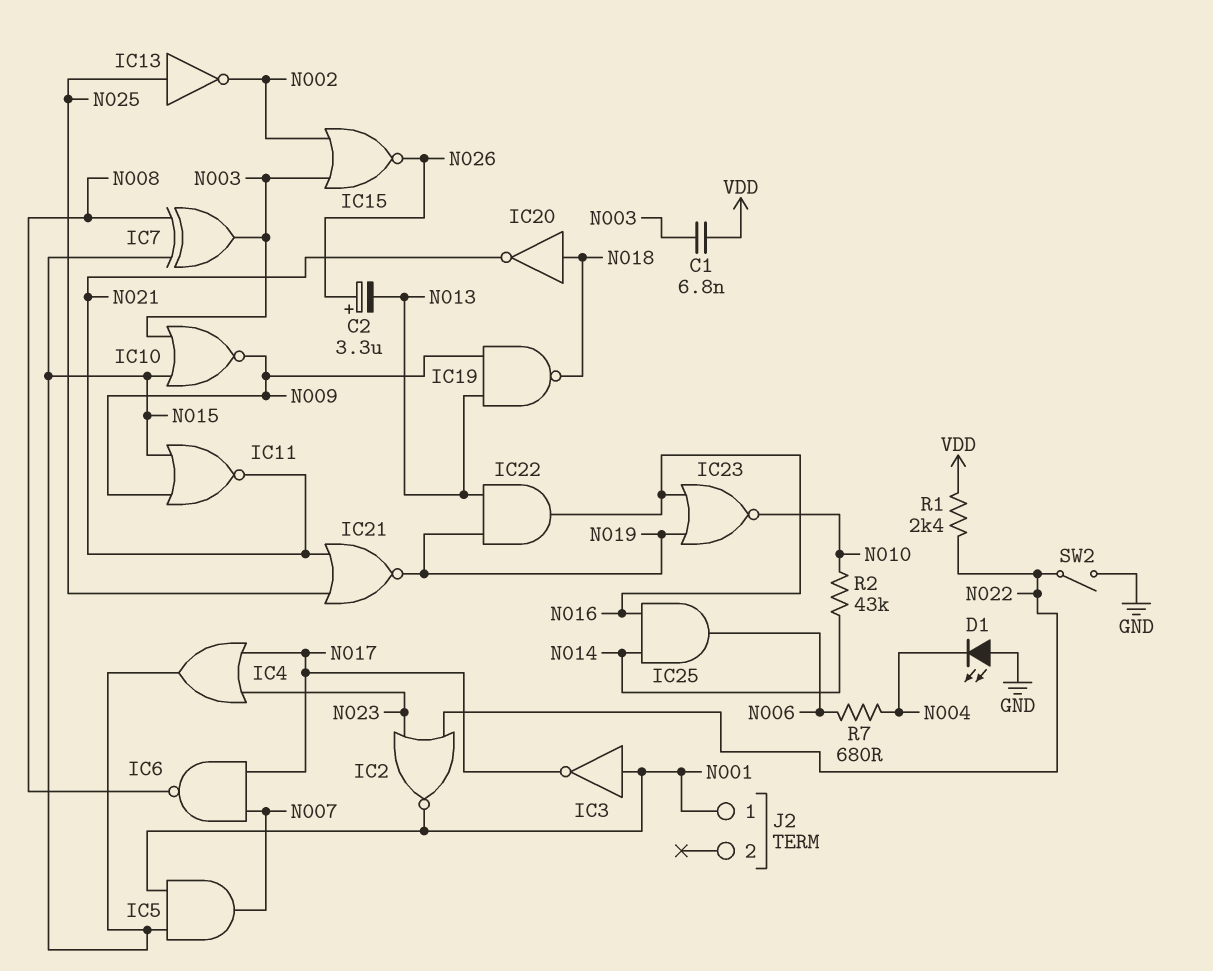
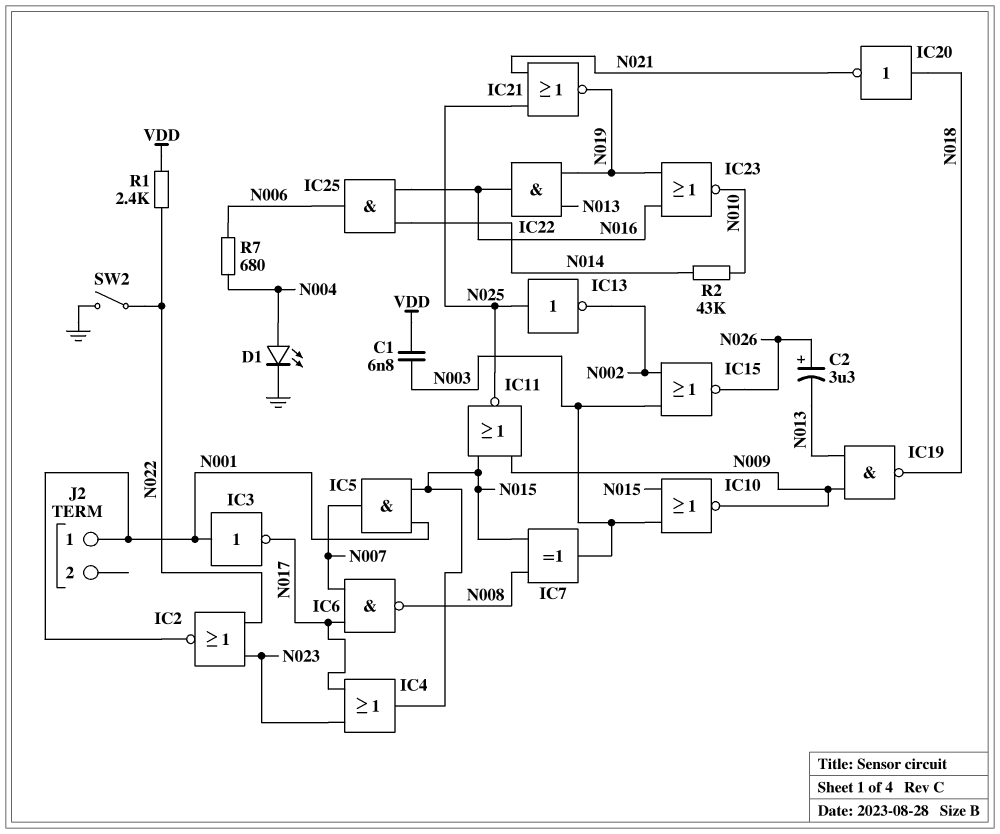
D1: LED (A GND, K N004) -> LED (A N004, K GND)
IC11: NOR (in N009, in N015, out N021) -> NOR (in N009, in N015, out N025)

